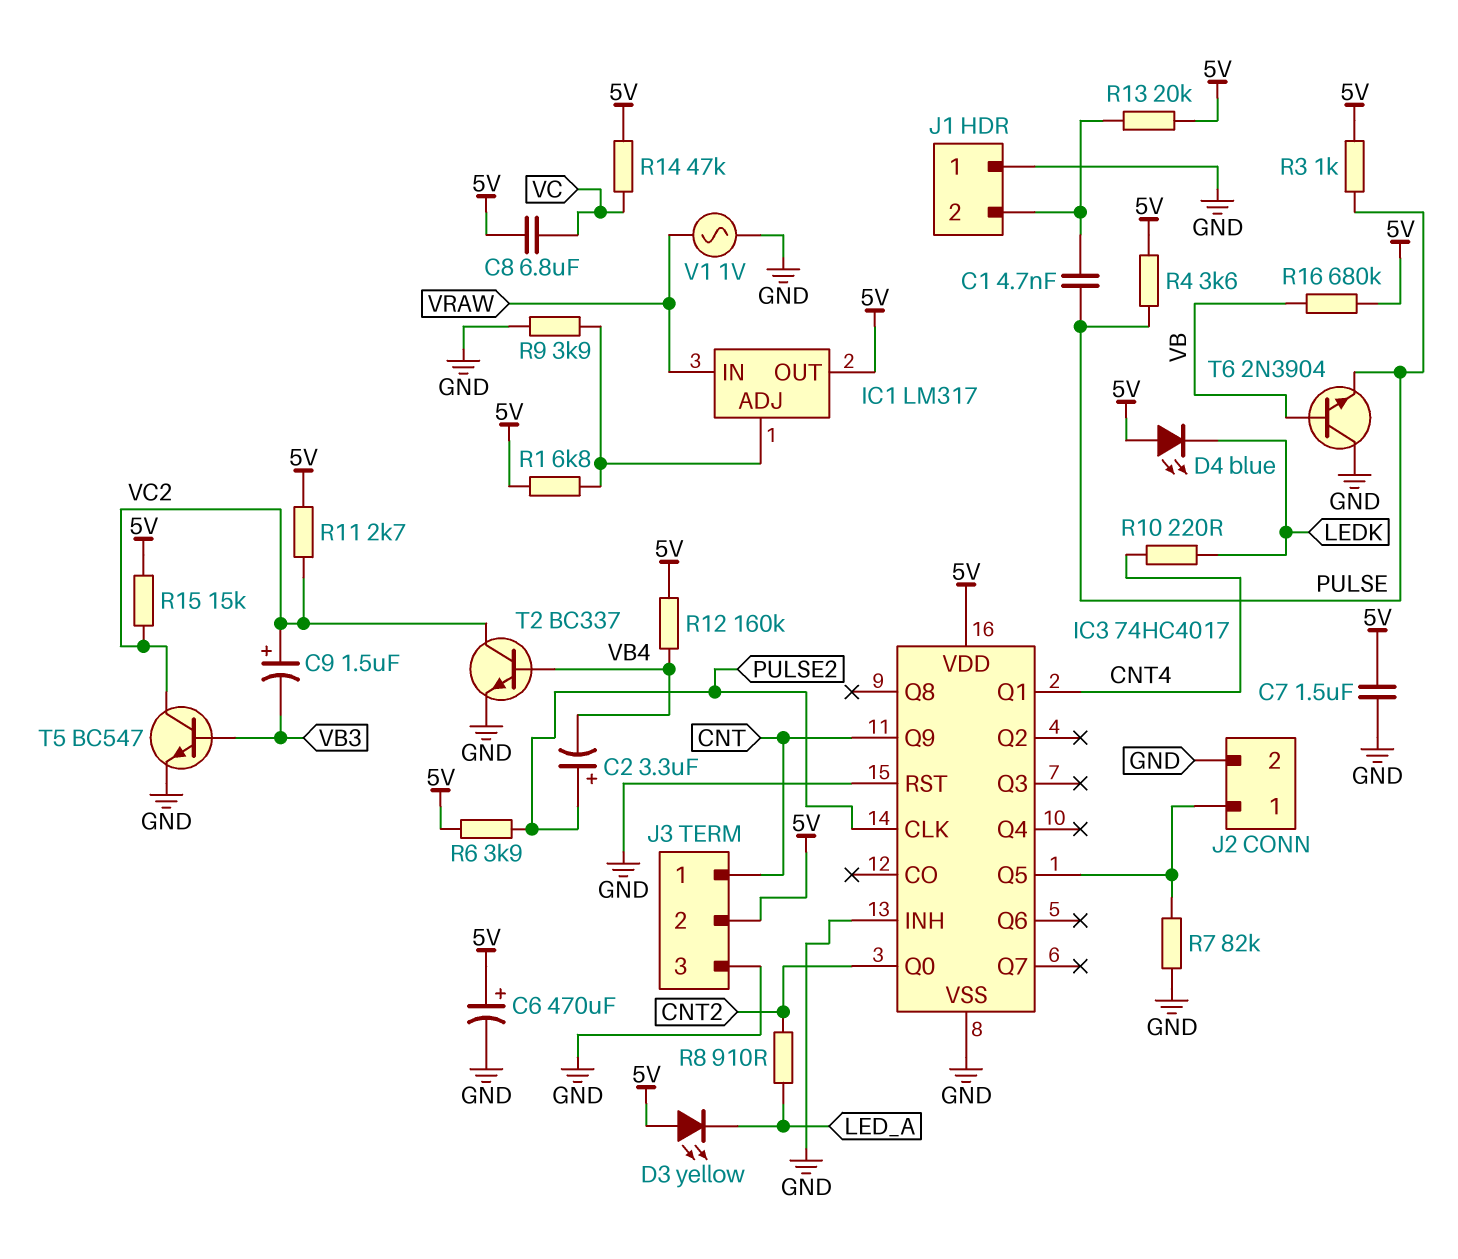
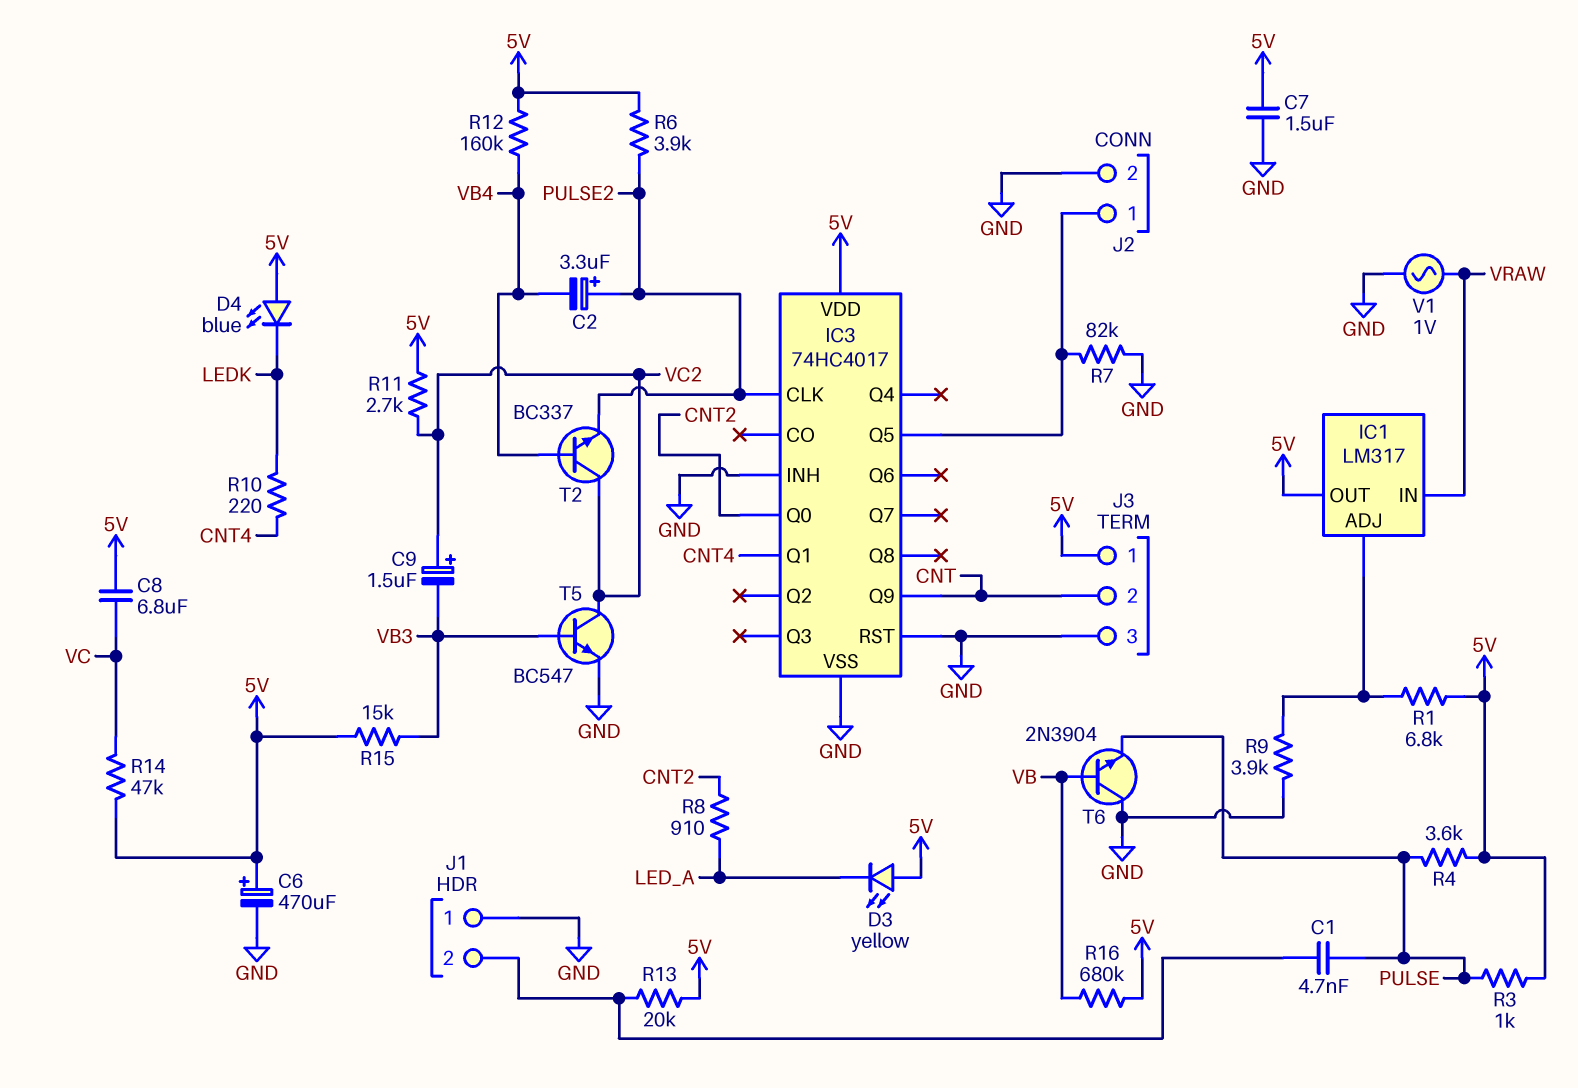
J3 pin 1: CNT -> 5V
J3 pin 2: 5V -> CNT
R15: 15k (5V, VC2) -> 15k (5V, VB3)
T2: NPN BC337 (B VB4, C VC2, E GND) -> NPN BC337 (B VB4, C VC2, E PULSE2)

